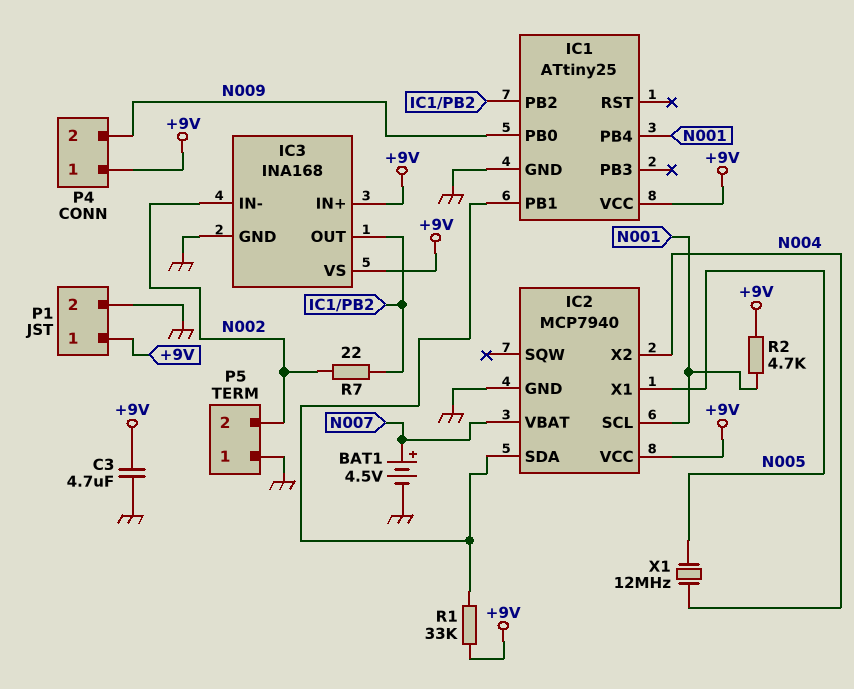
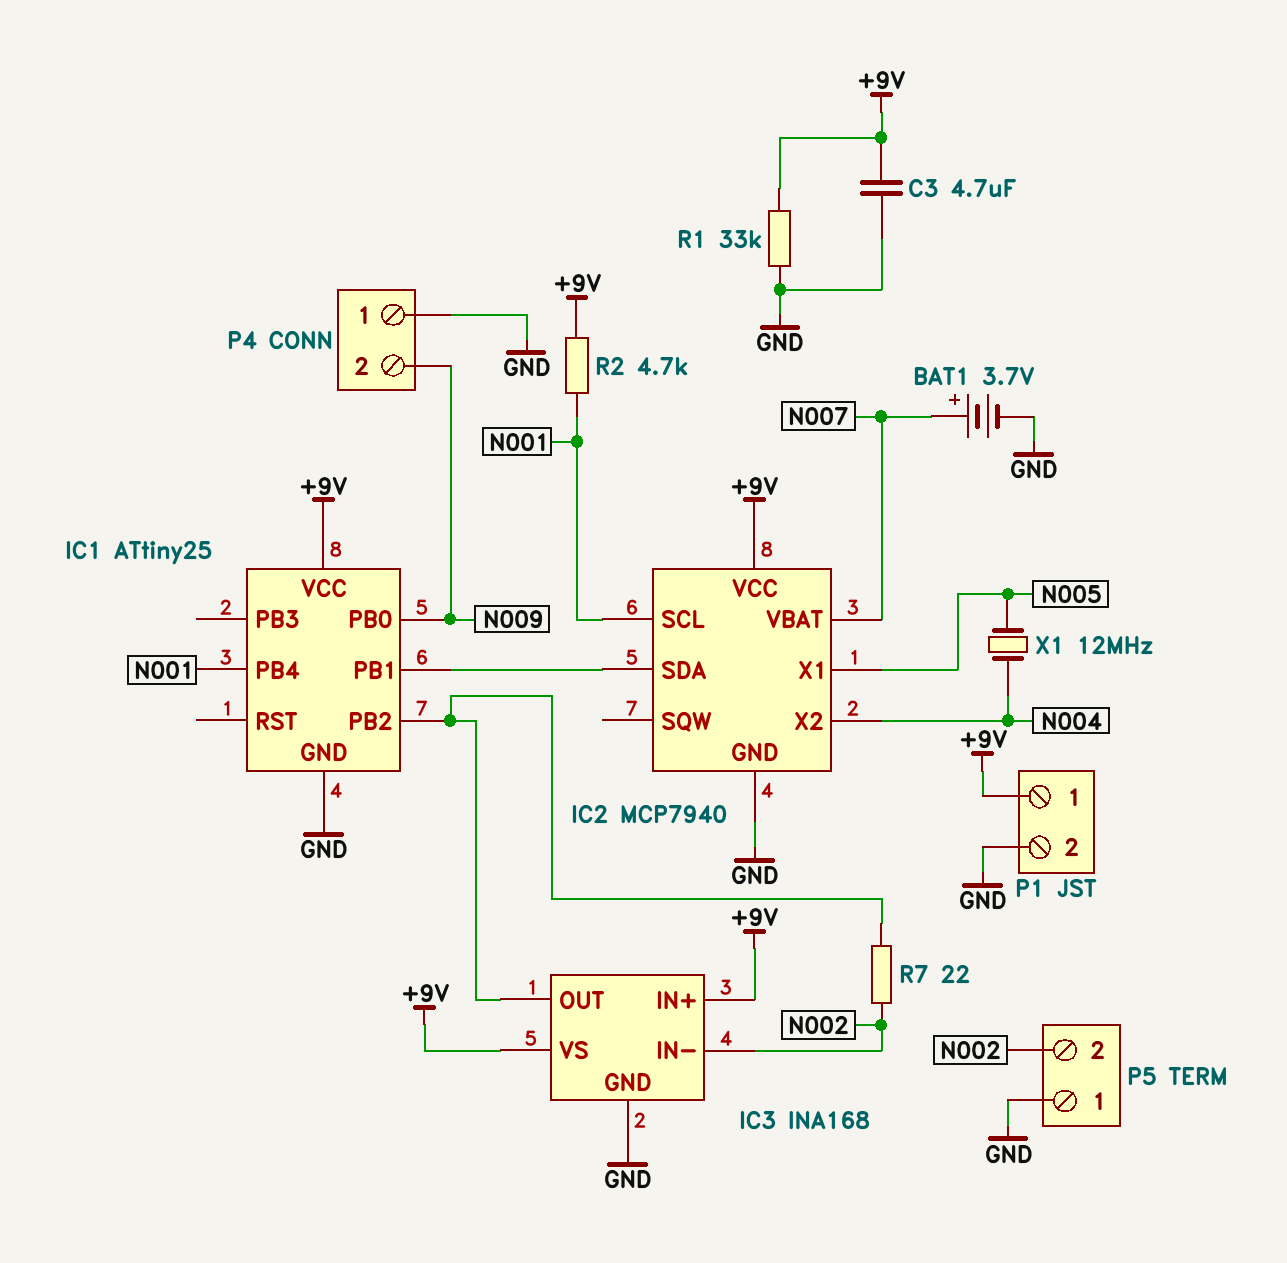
BAT1: 4.5V (plus N007, minus GND) -> 3.7V (plus N007, minus GND)
P4 pin 1: +9V -> GND
R1: 33k (+9V, IC1/PB1) -> 33k (+9V, GND)

